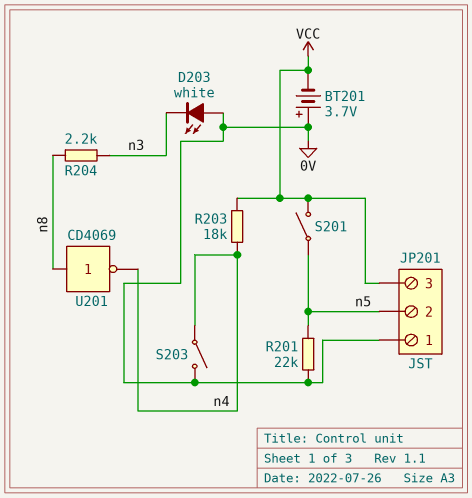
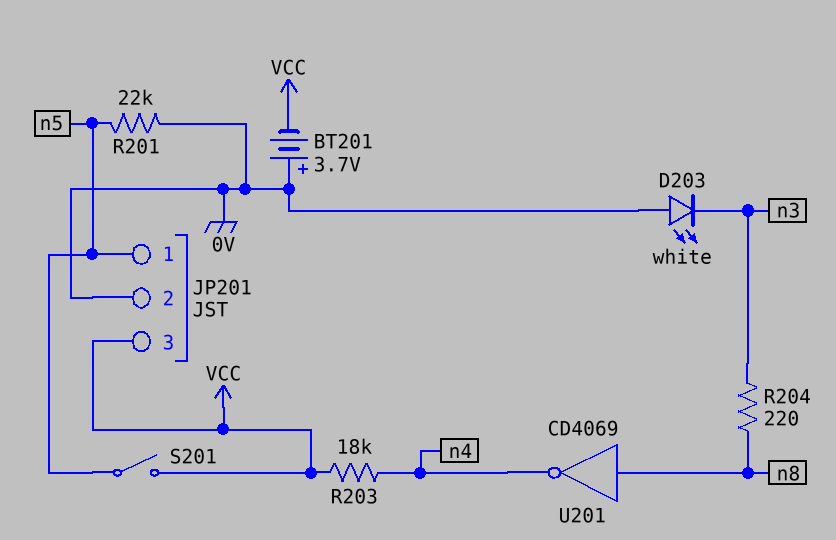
JP201 pin 1: 0V -> n5
JP201 pin 2: n5 -> 0V
R204: 2.2k (n3, n8) -> 220 (n3, n8)
S203: switch (0V, n4) -> none

